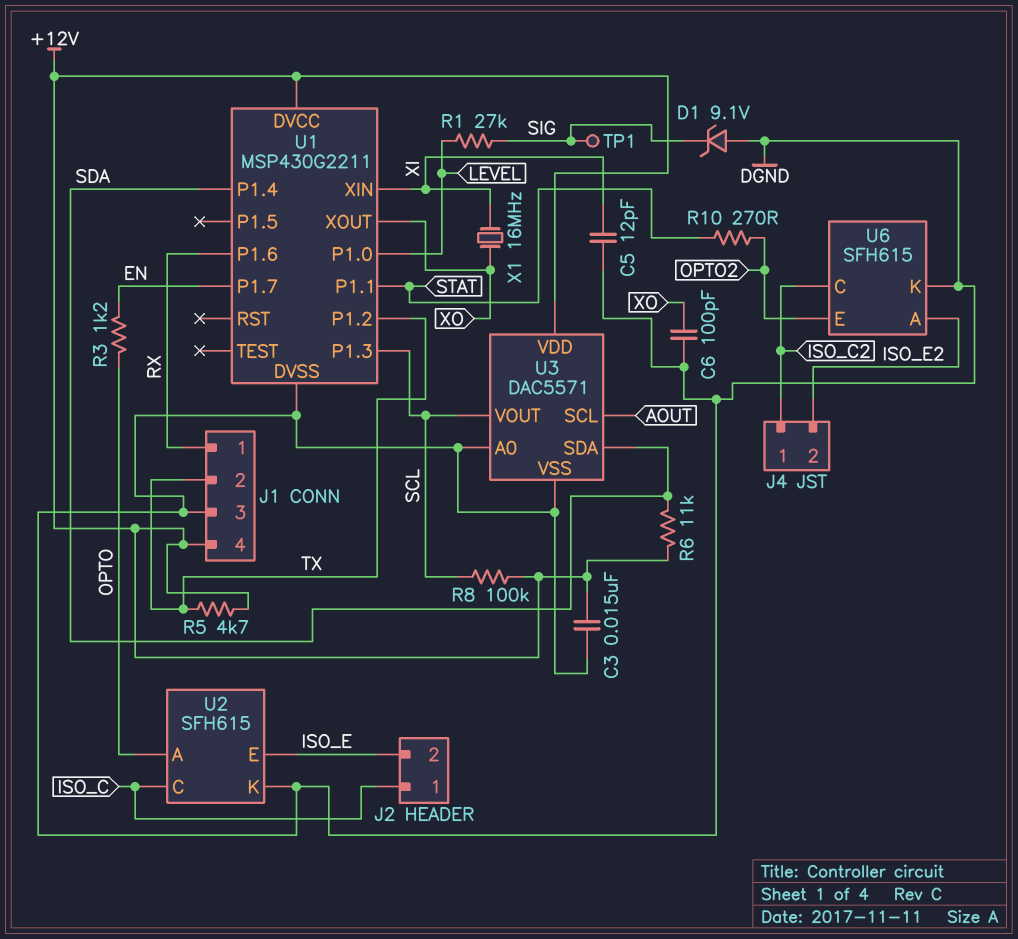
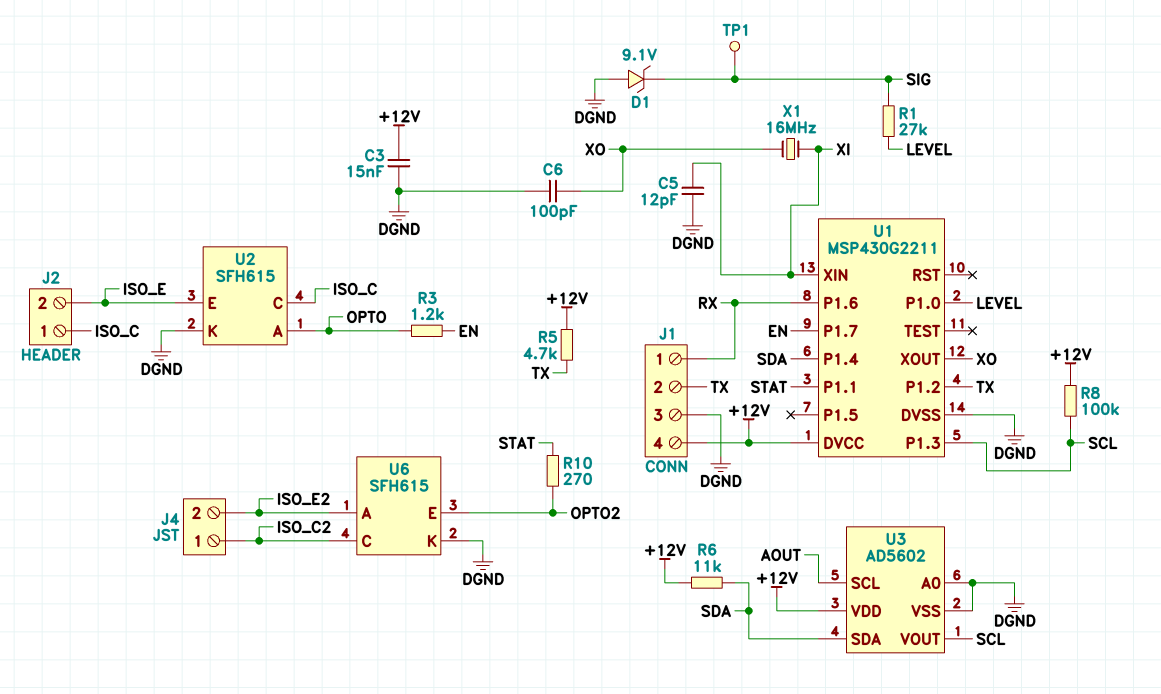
U3: DAC5571 -> AD5602

